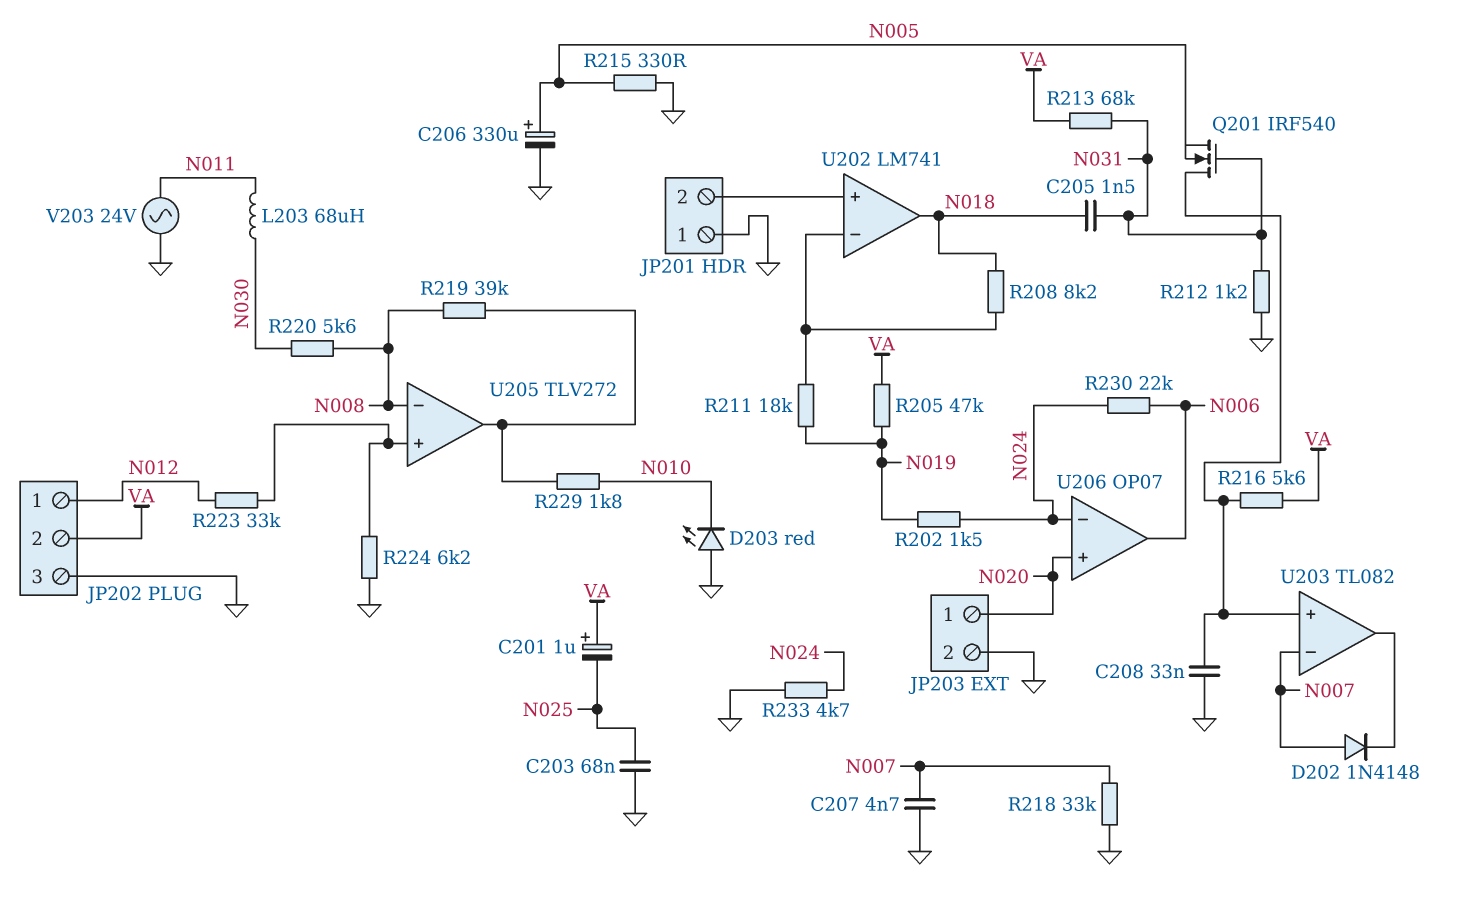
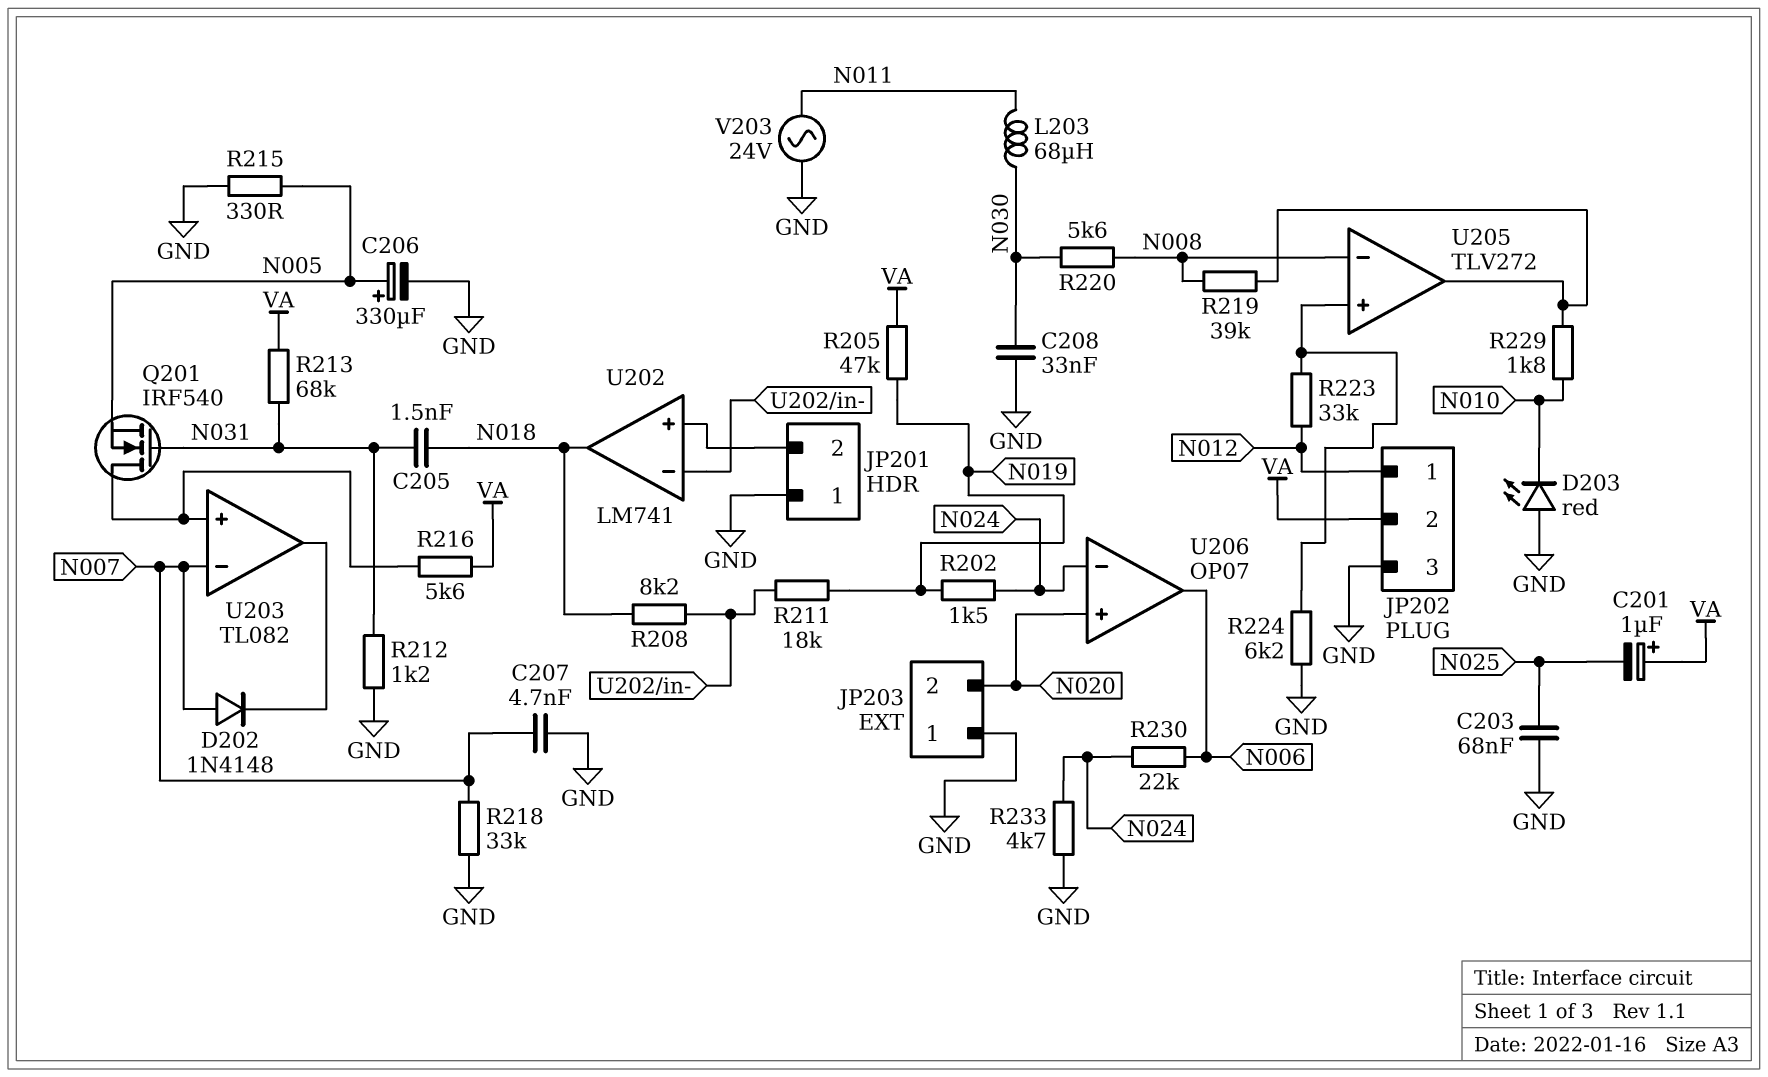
C208: 33nF (GND, U203/in+) -> 33nF (GND, N030)
JP203 pin 1: N020 -> GND
JP203 pin 2: GND -> N020

